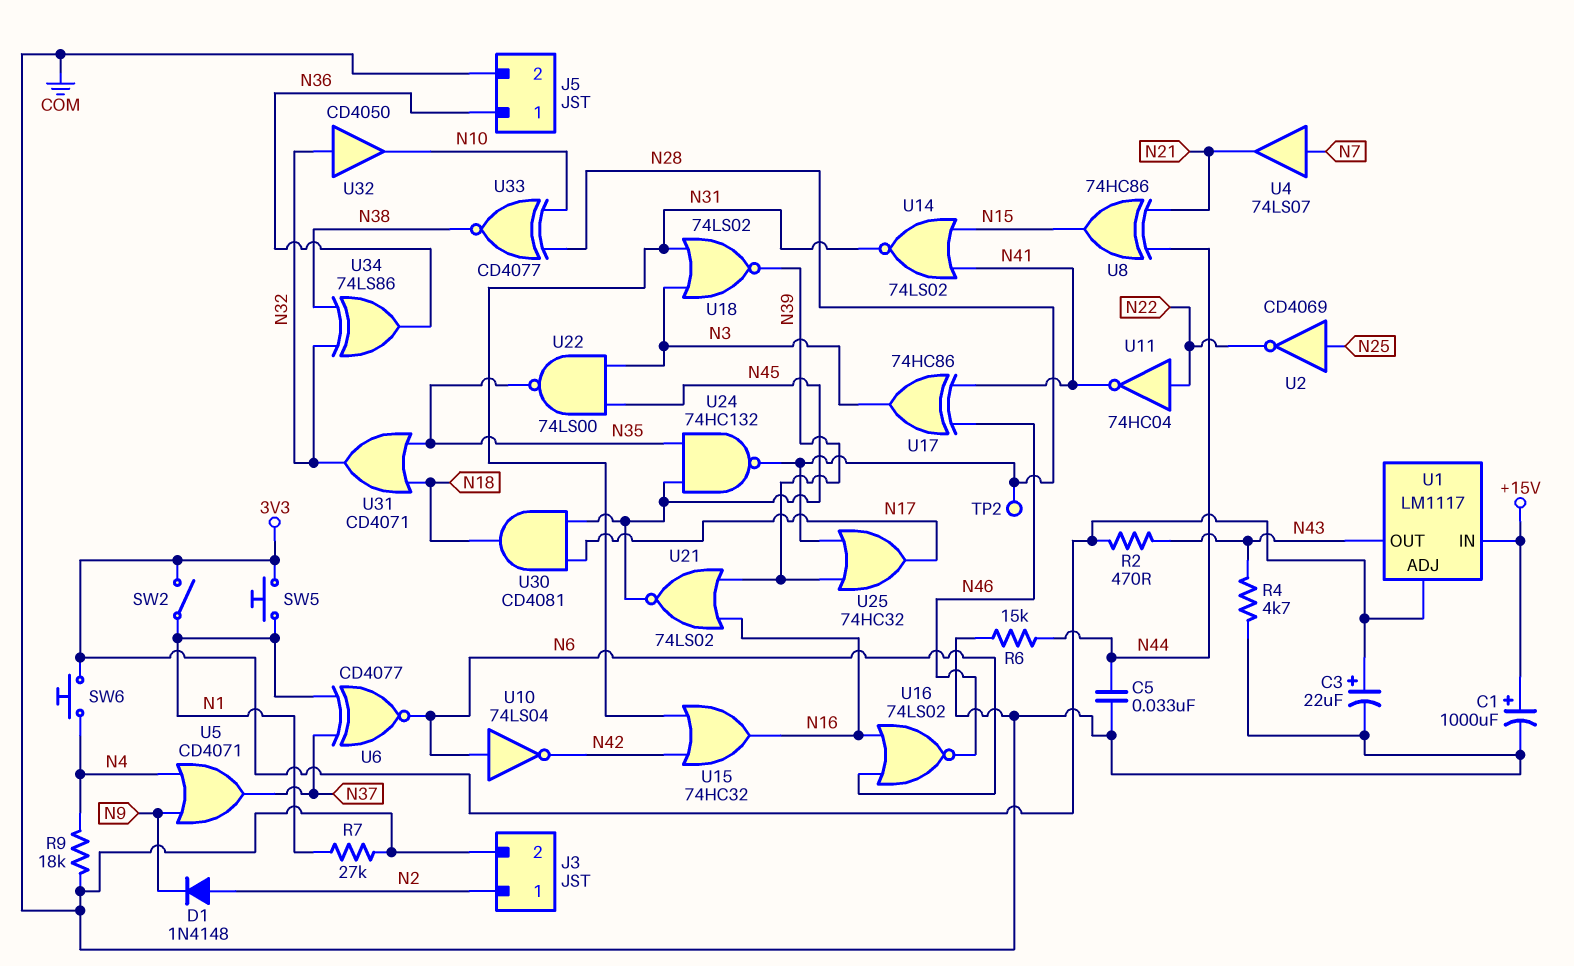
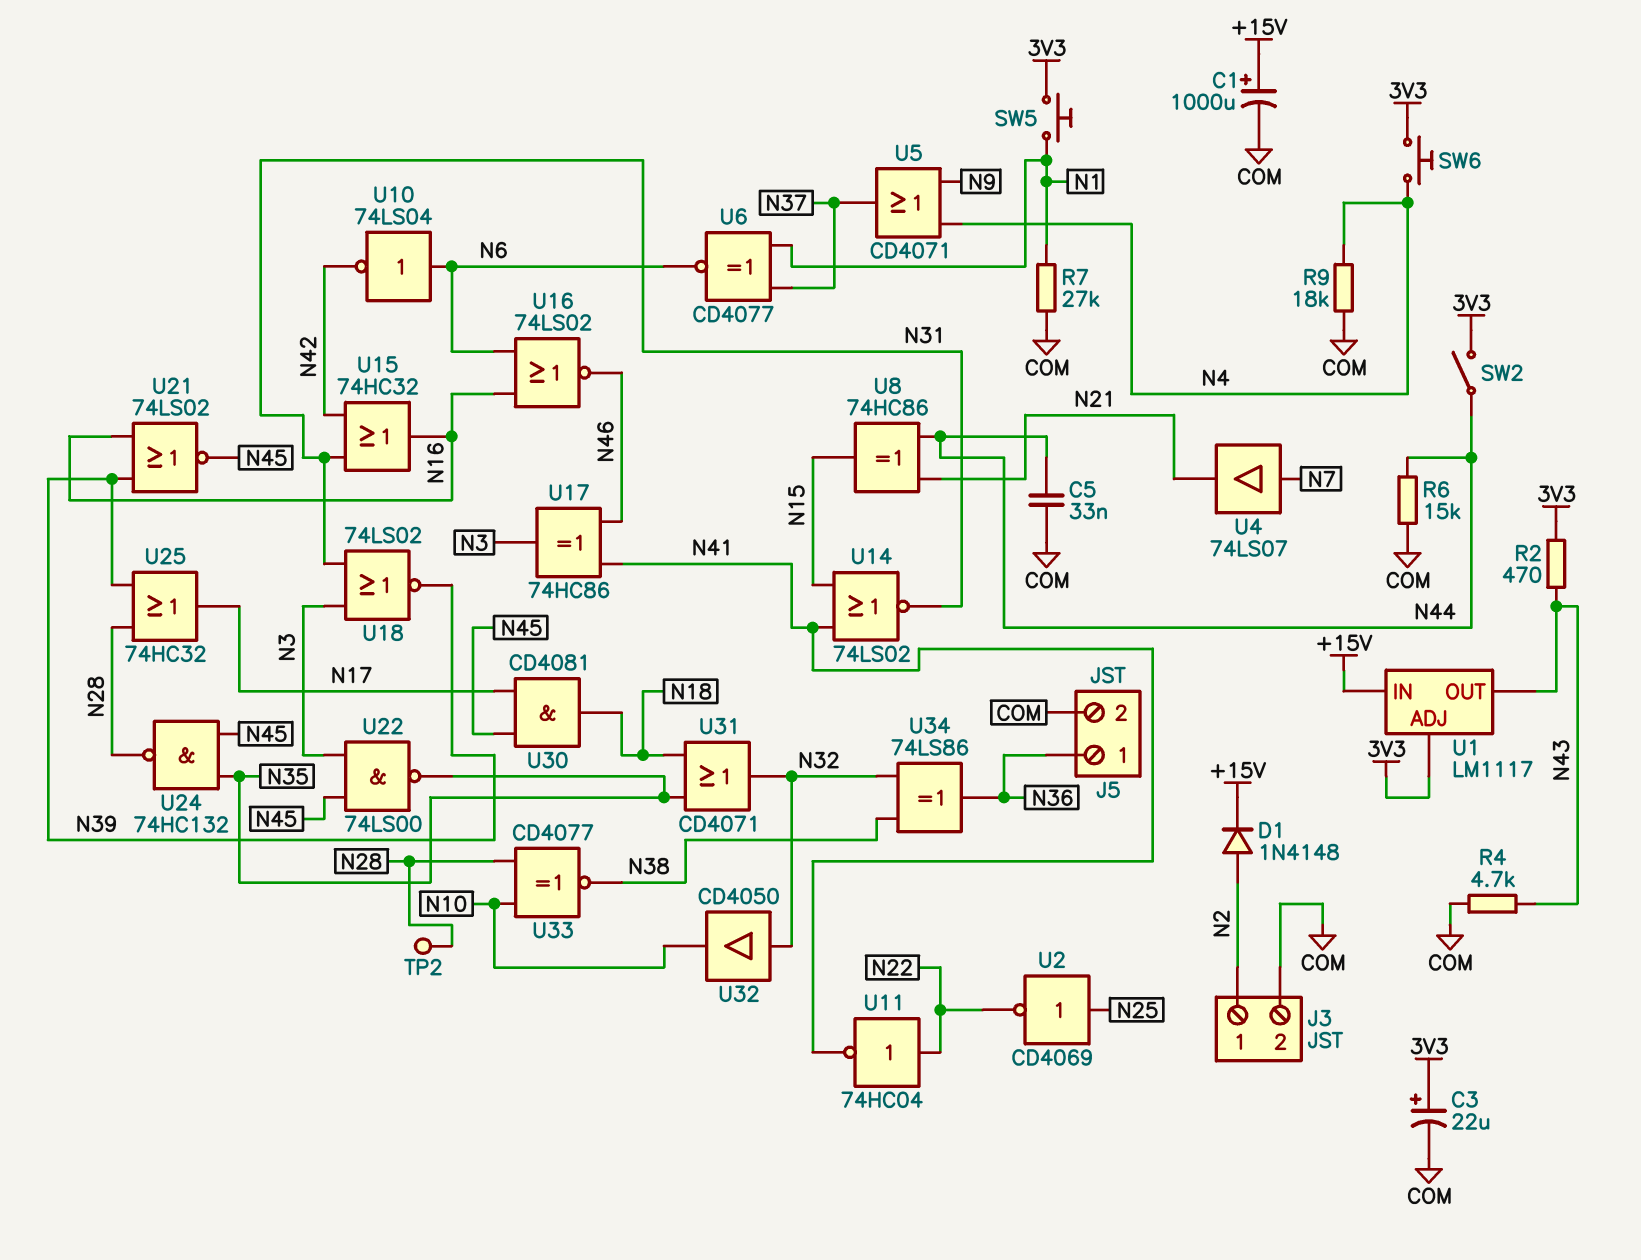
D1: diode 1N4148 (A N2, K N9) -> diode 1N4148 (A N2, K +15V)
SW2: switch (3V3, N1) -> switch (3V3, N44)

